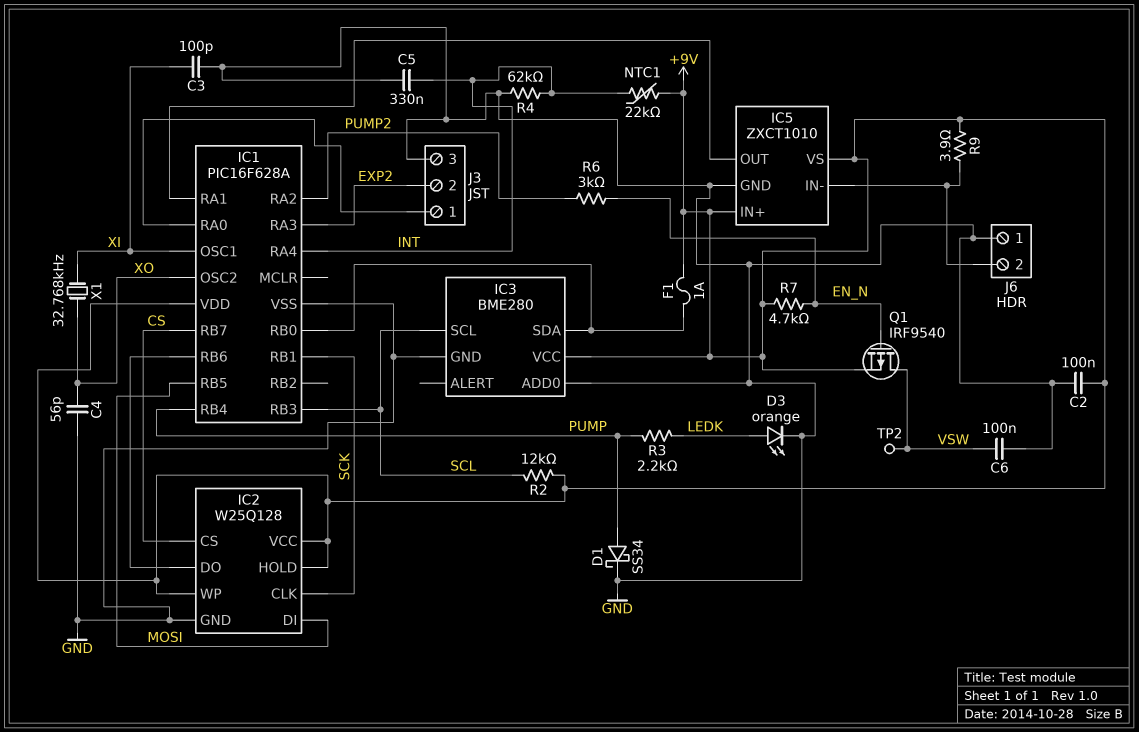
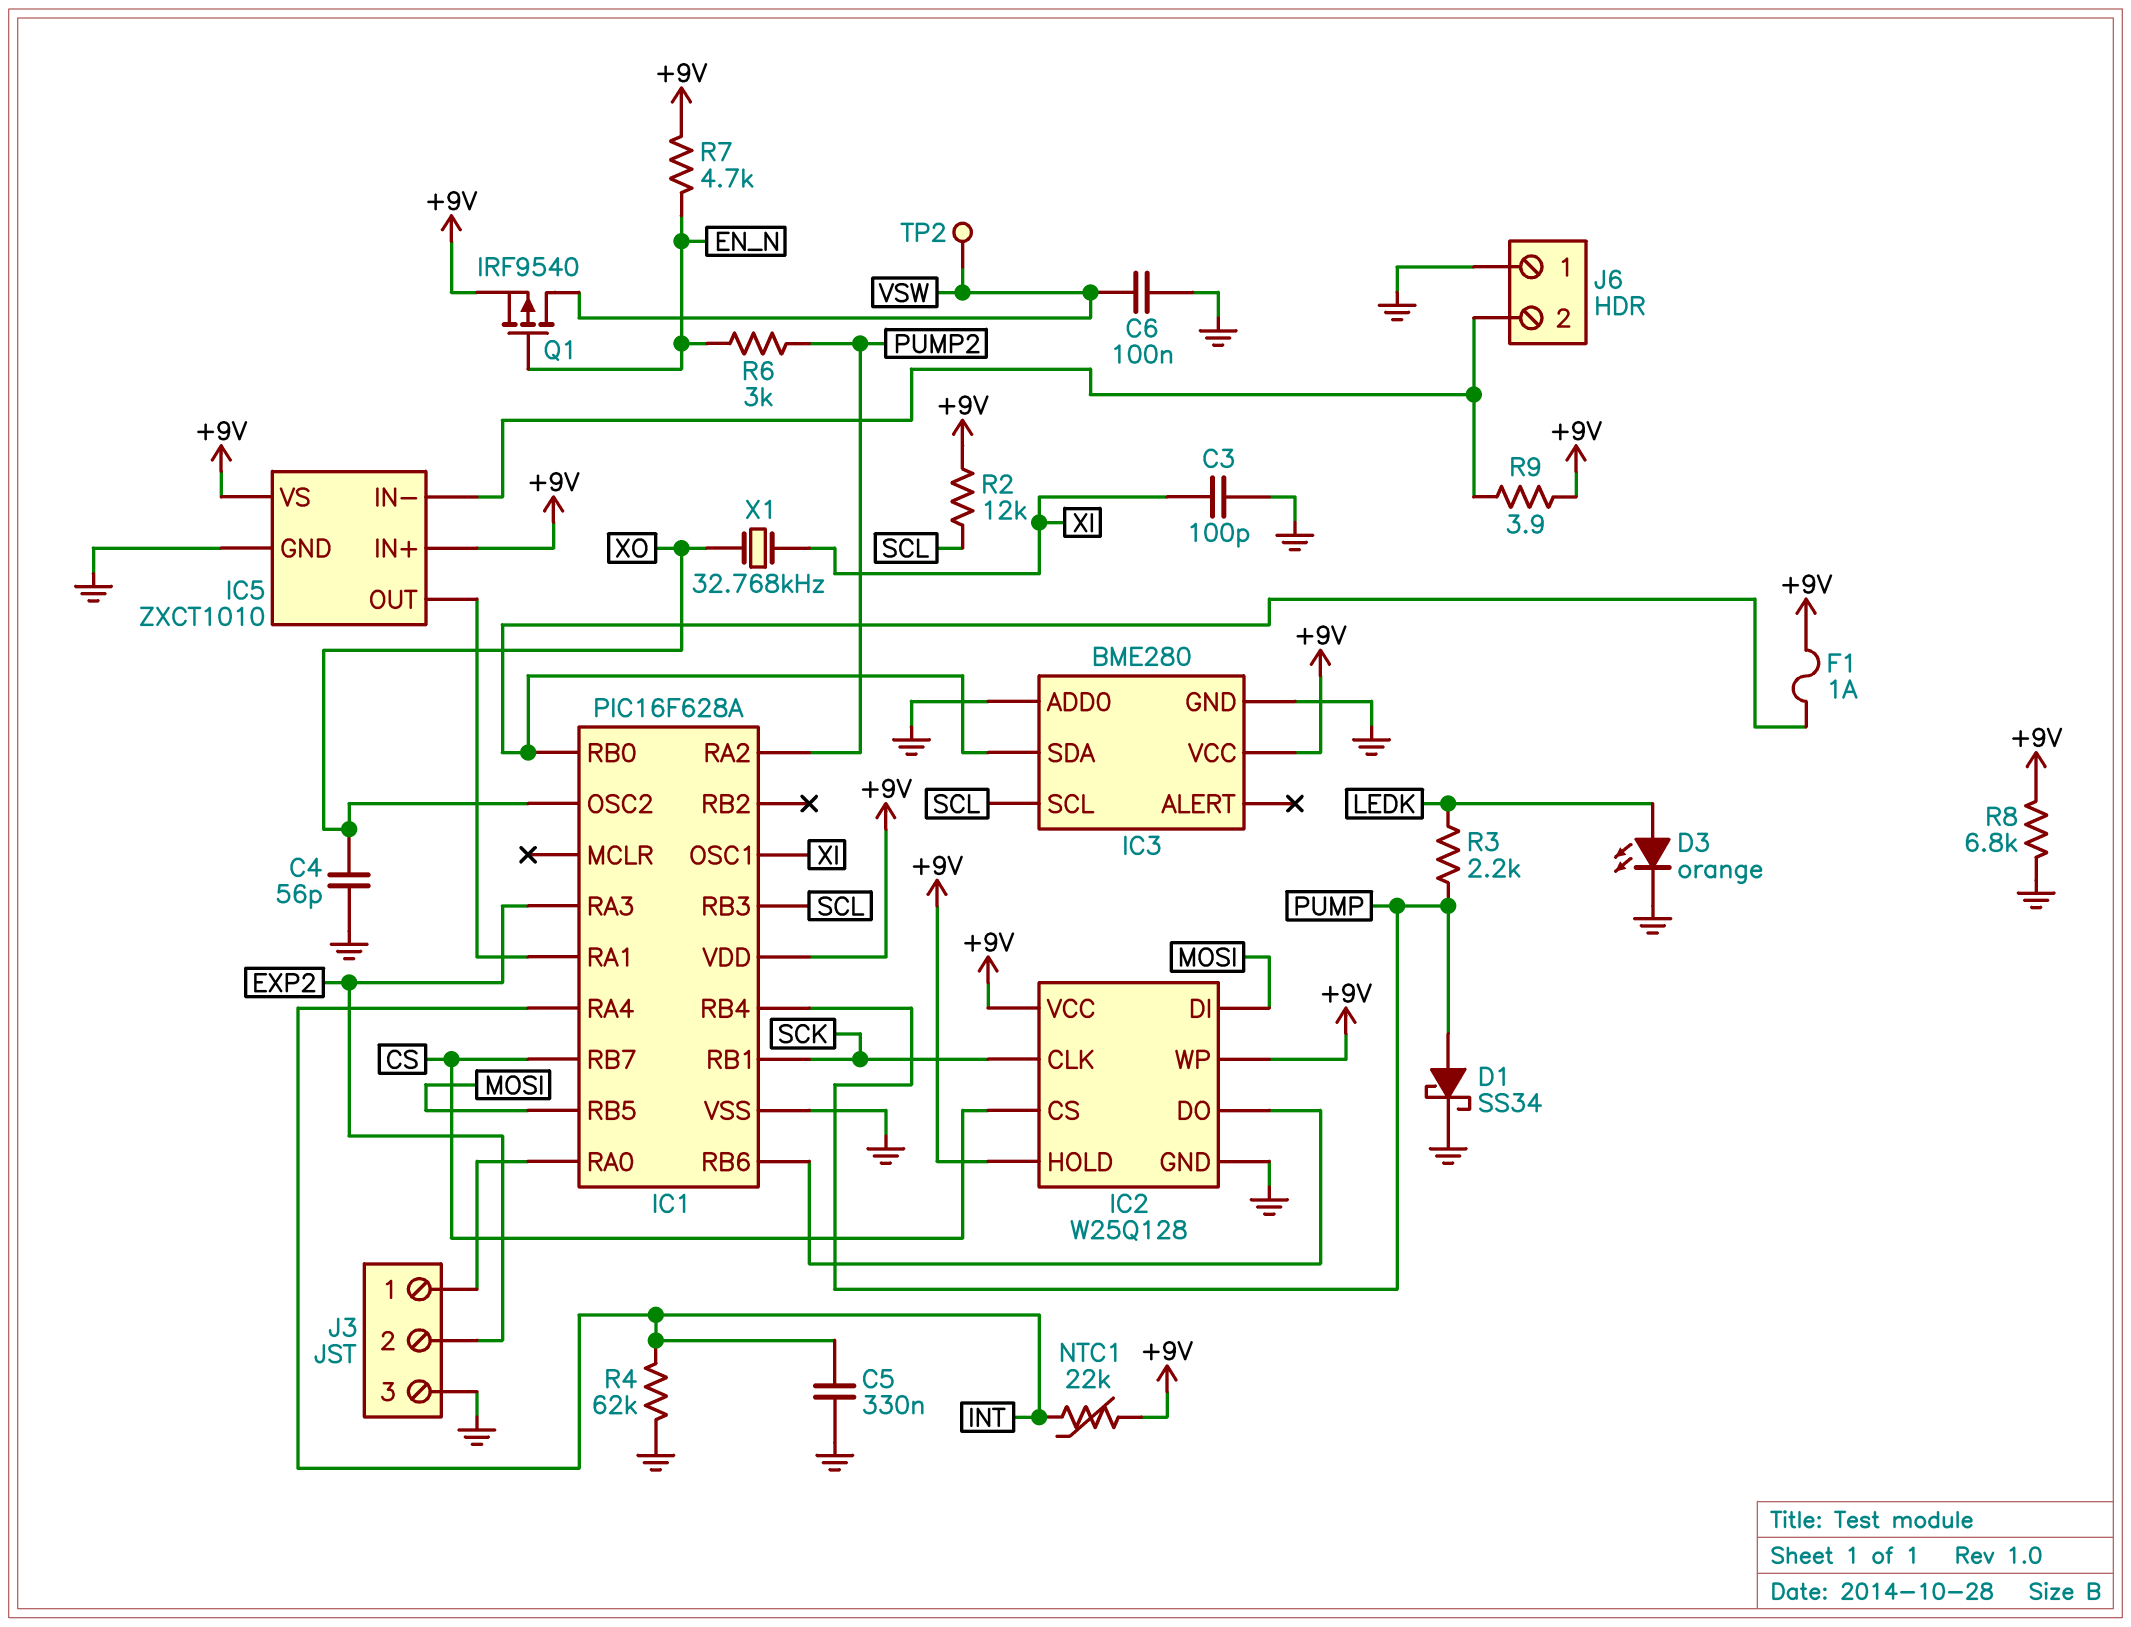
C2: 100nF (+9V, GND) -> none
R8: none -> 6.8k (+9V, GND)

